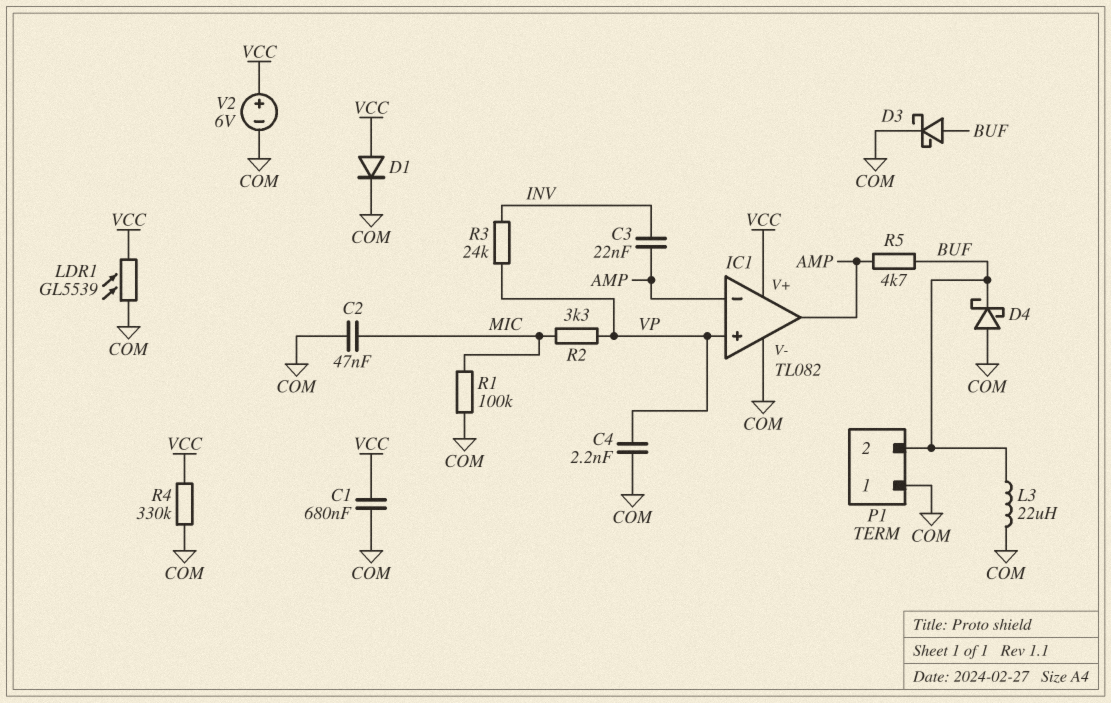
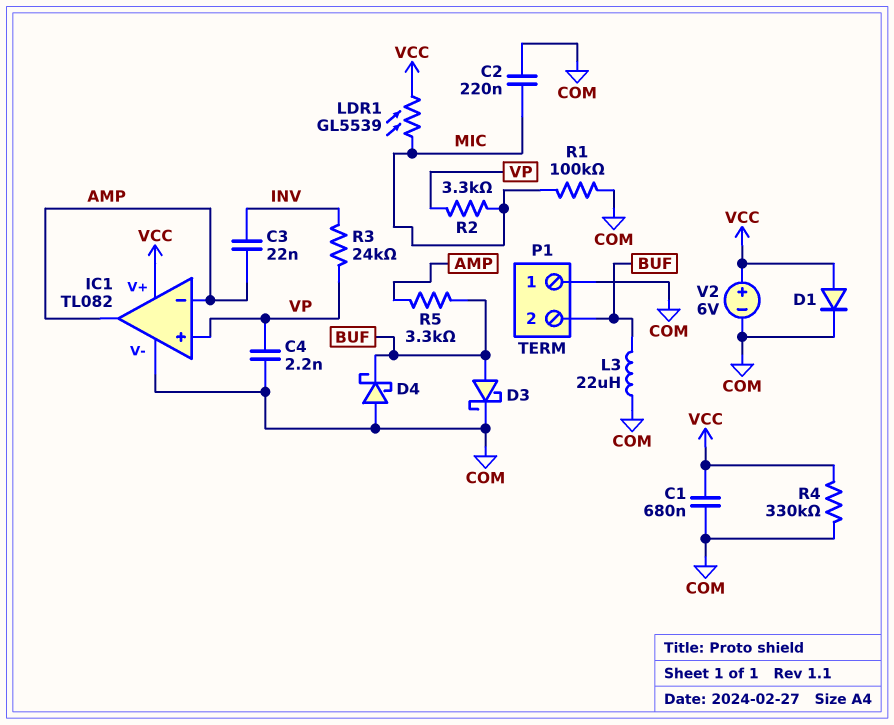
C2: 47nF (COM, MIC) -> 220nF (COM, MIC)
LDR1: GL5539 (COM, VCC) -> GL5539 (MIC, VCC)
R5: 4.7k (AMP, BUF) -> 3.3k (AMP, BUF)

